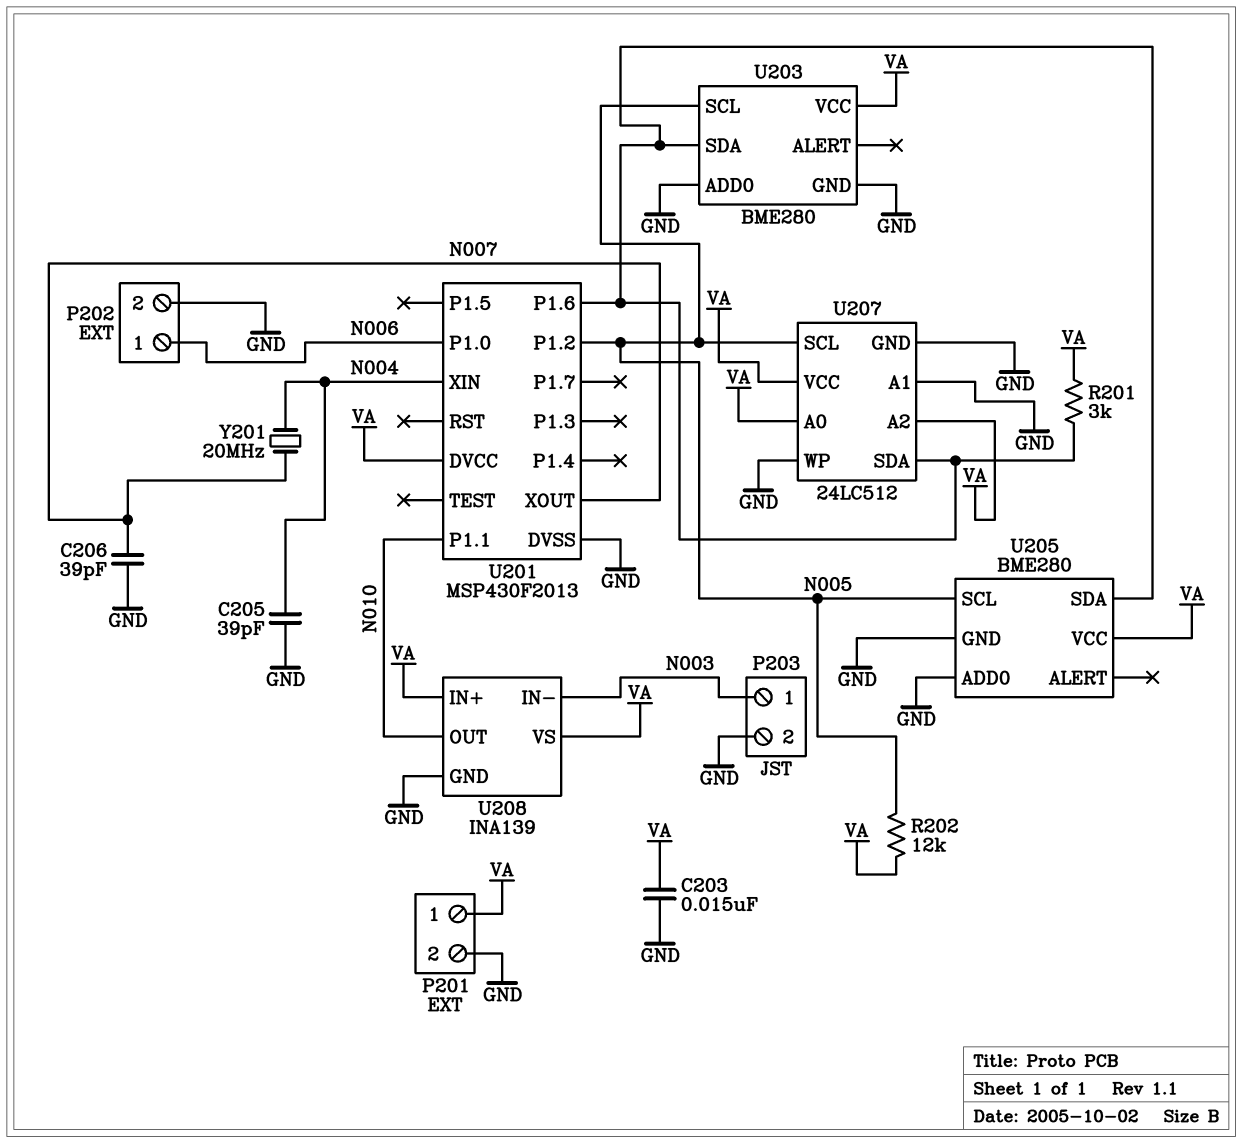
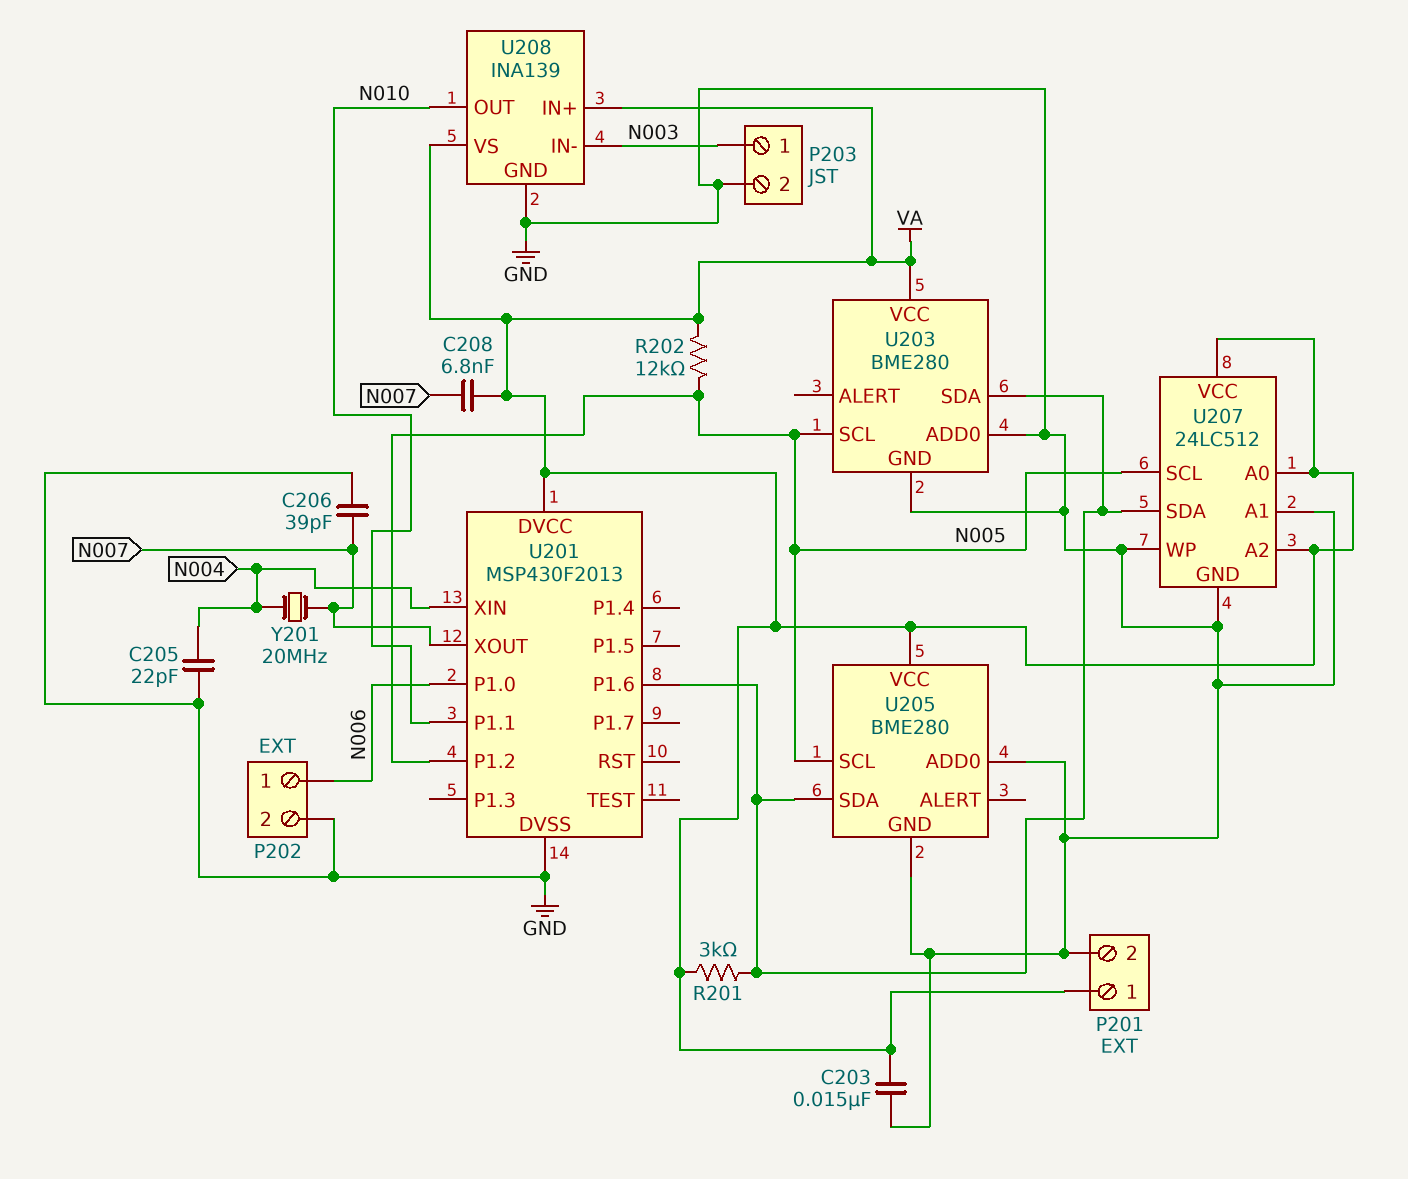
C205: 39pF (GND, N004) -> 22pF (GND, N004)
C208: none -> 6.8nF (N007, VA)

